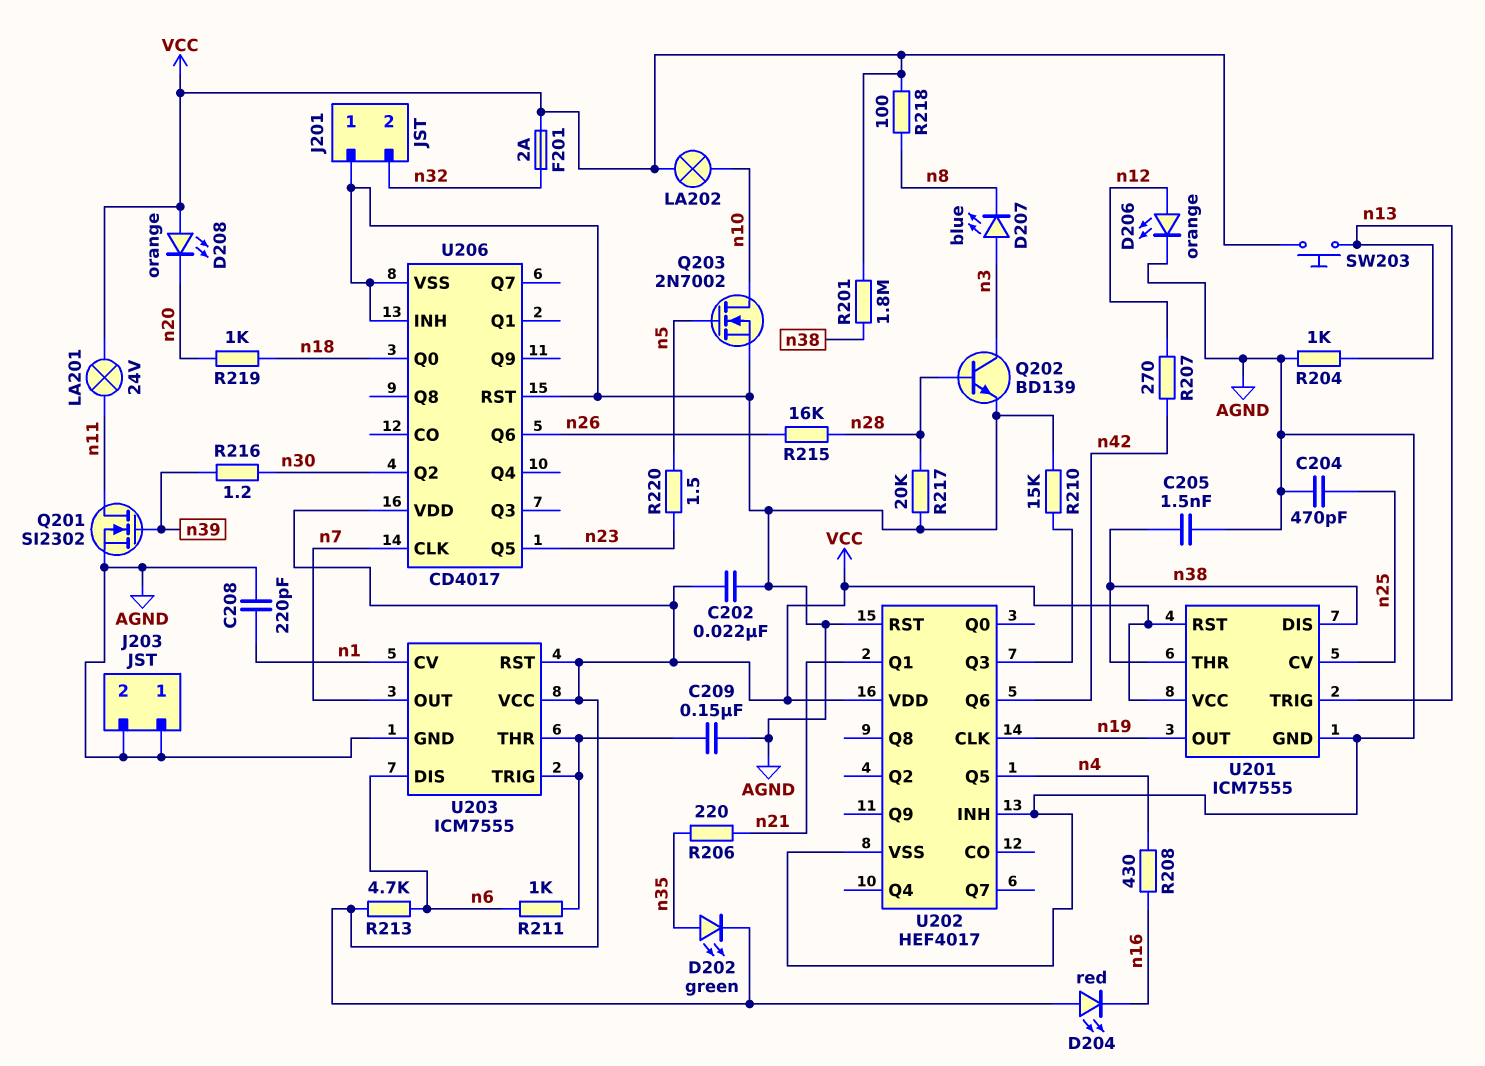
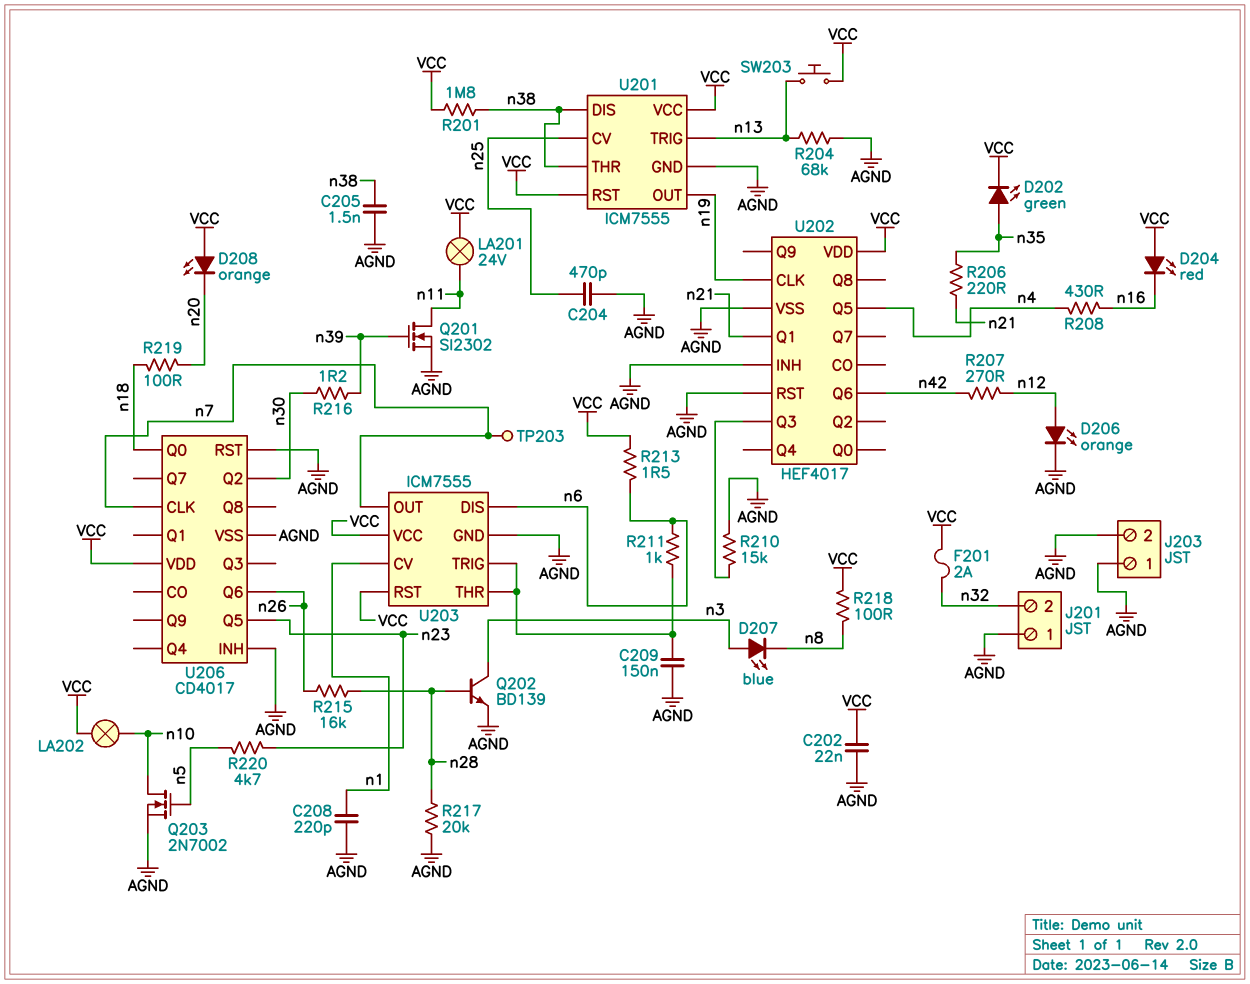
R204: 1k (AGND, n13) -> 68k (AGND, n13)
R213: 4.7k (VCC, n6) -> 1.5 (VCC, n6)
R219: 1k (n18, n20) -> 100 (n18, n20)
R220: 1.5 (n5, n23) -> 4.7k (n5, n23)
TP203: none -> test point (n7)

